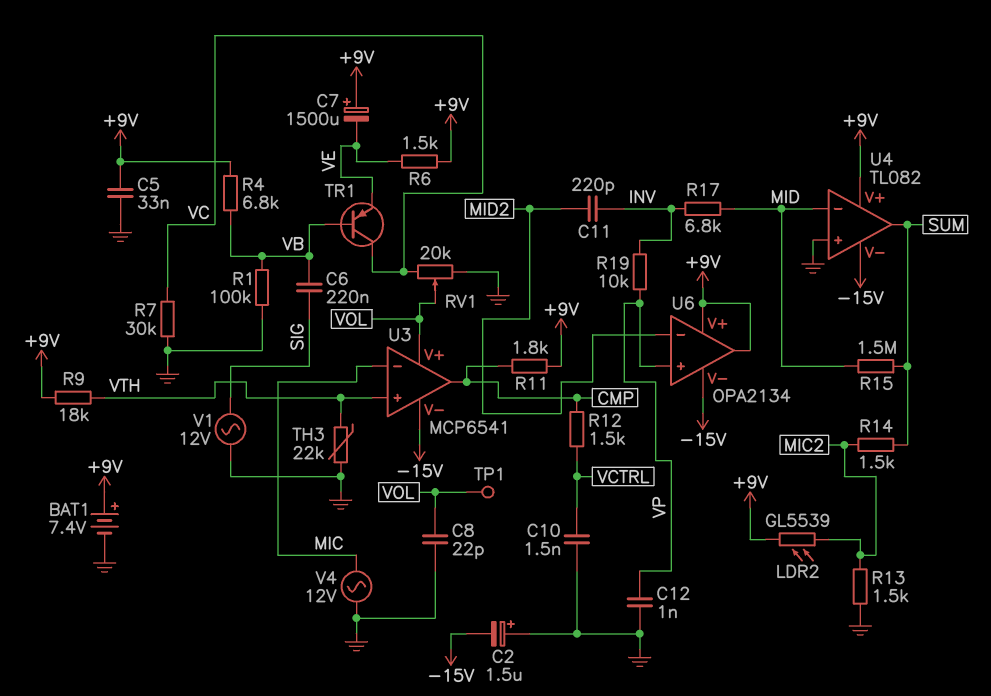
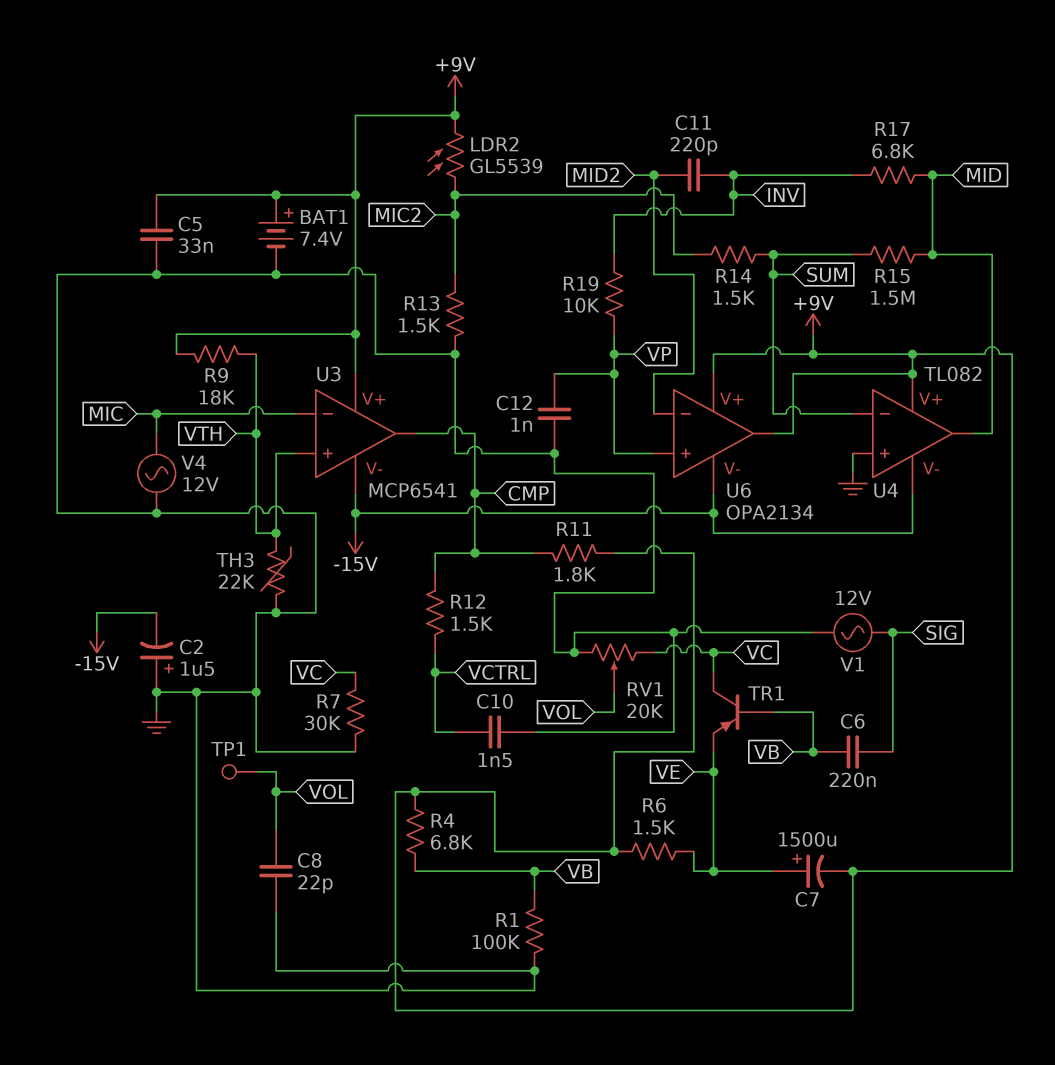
C7: 1500uF (plus +9V, minus VE) -> 1500uF (plus VE, minus +9V)
U3 pin V+: VOL -> +9V
U4 pin in-: MID -> SUM
U4 pin out: SUM -> MID

